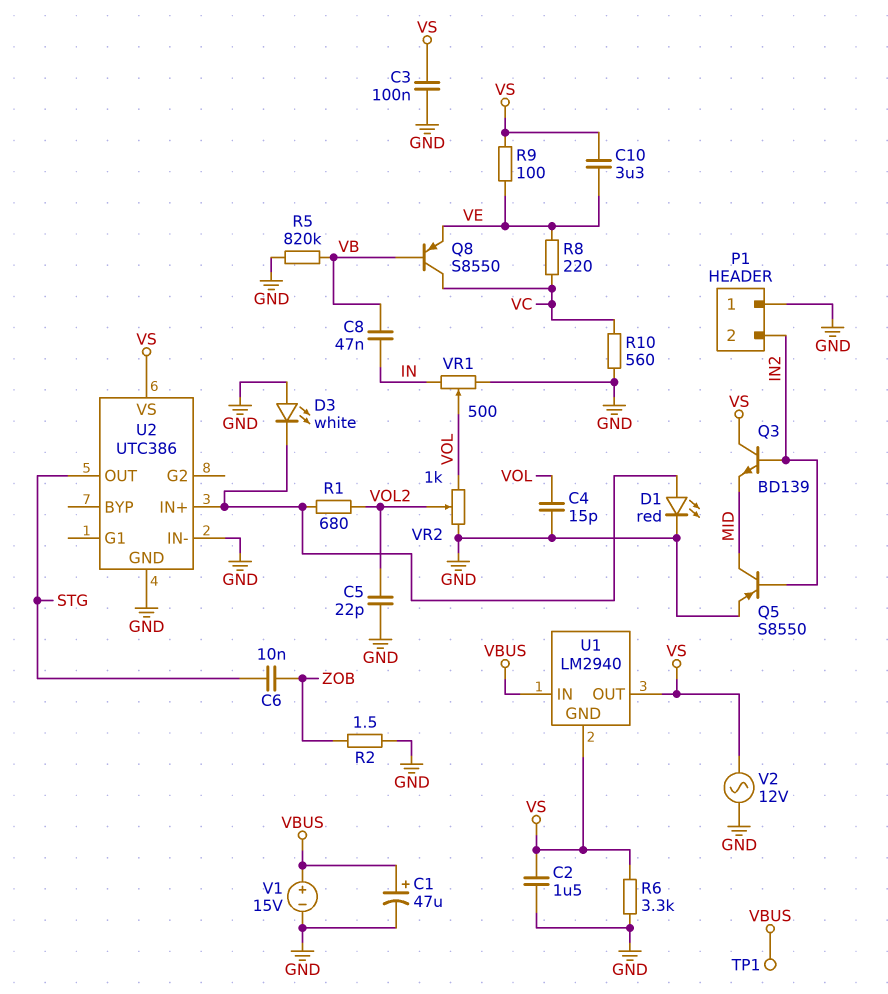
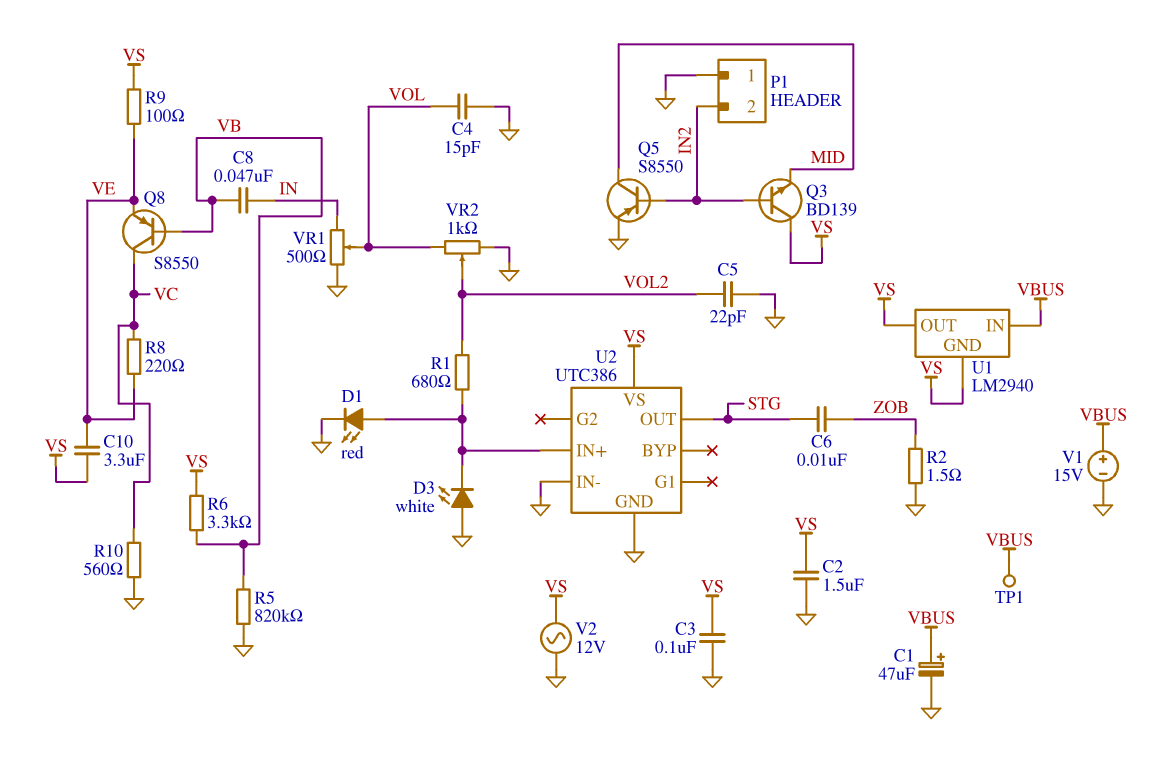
R6: 3.3k (GND, VS) -> 3.3k (VB, VS)

